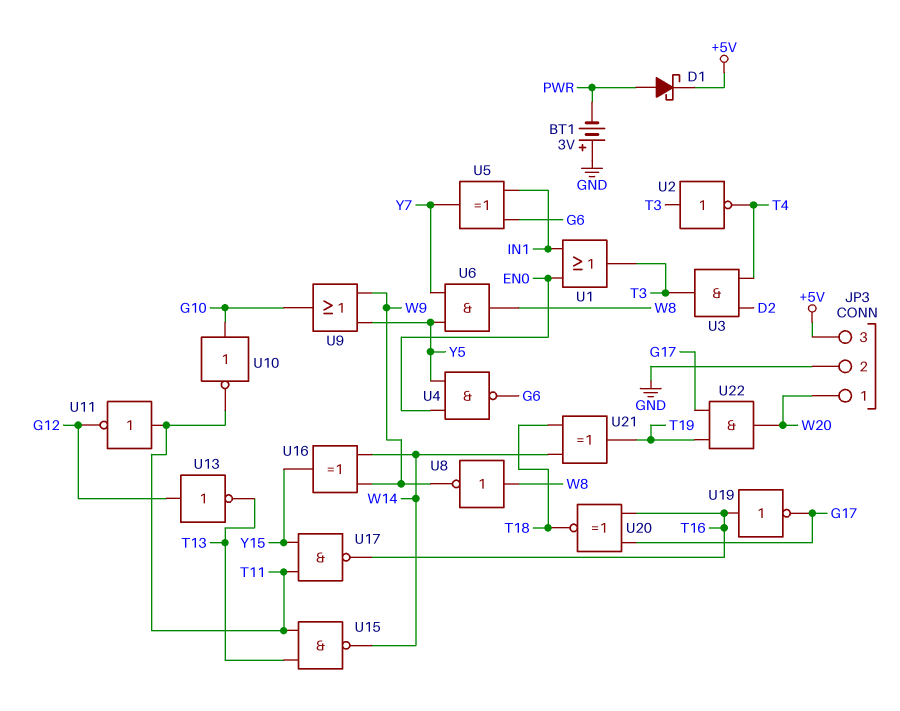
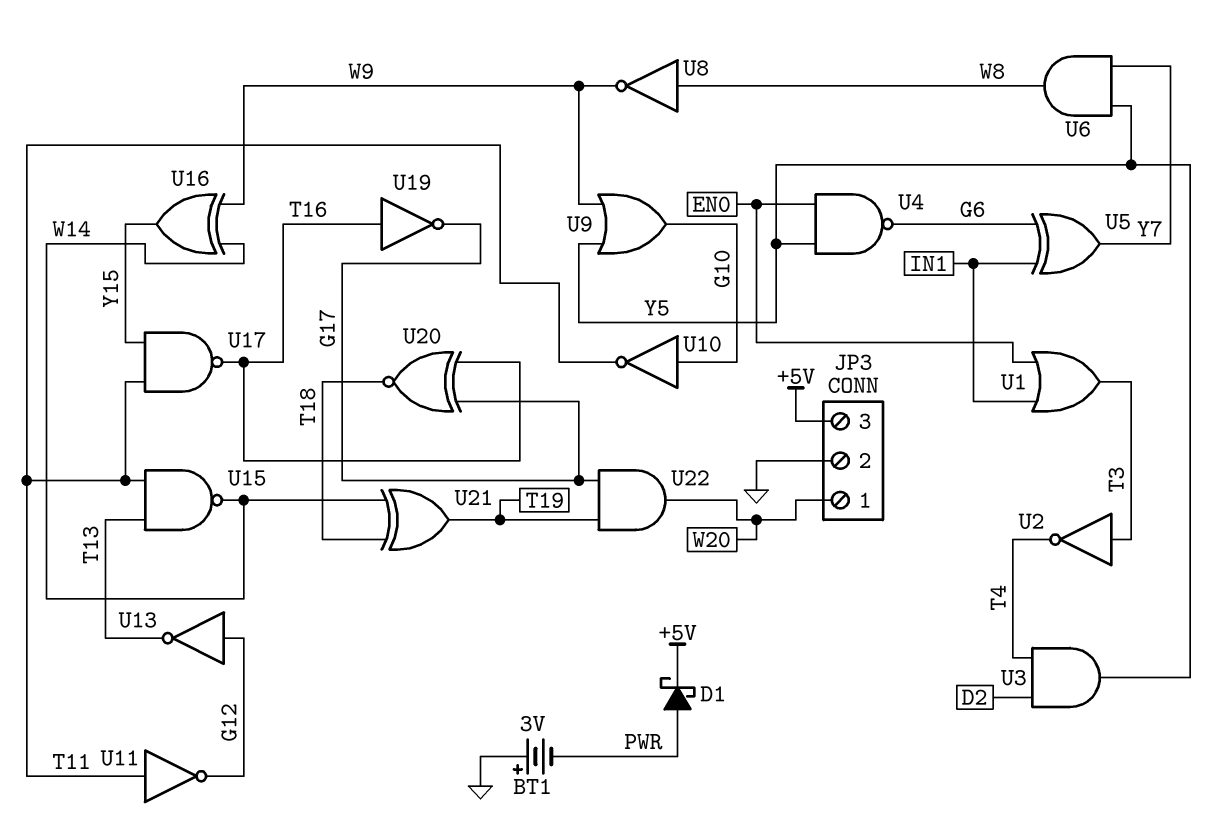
U3: AND (in D2, in T4, out T3) -> AND (in D2, in T4, out Y5)

